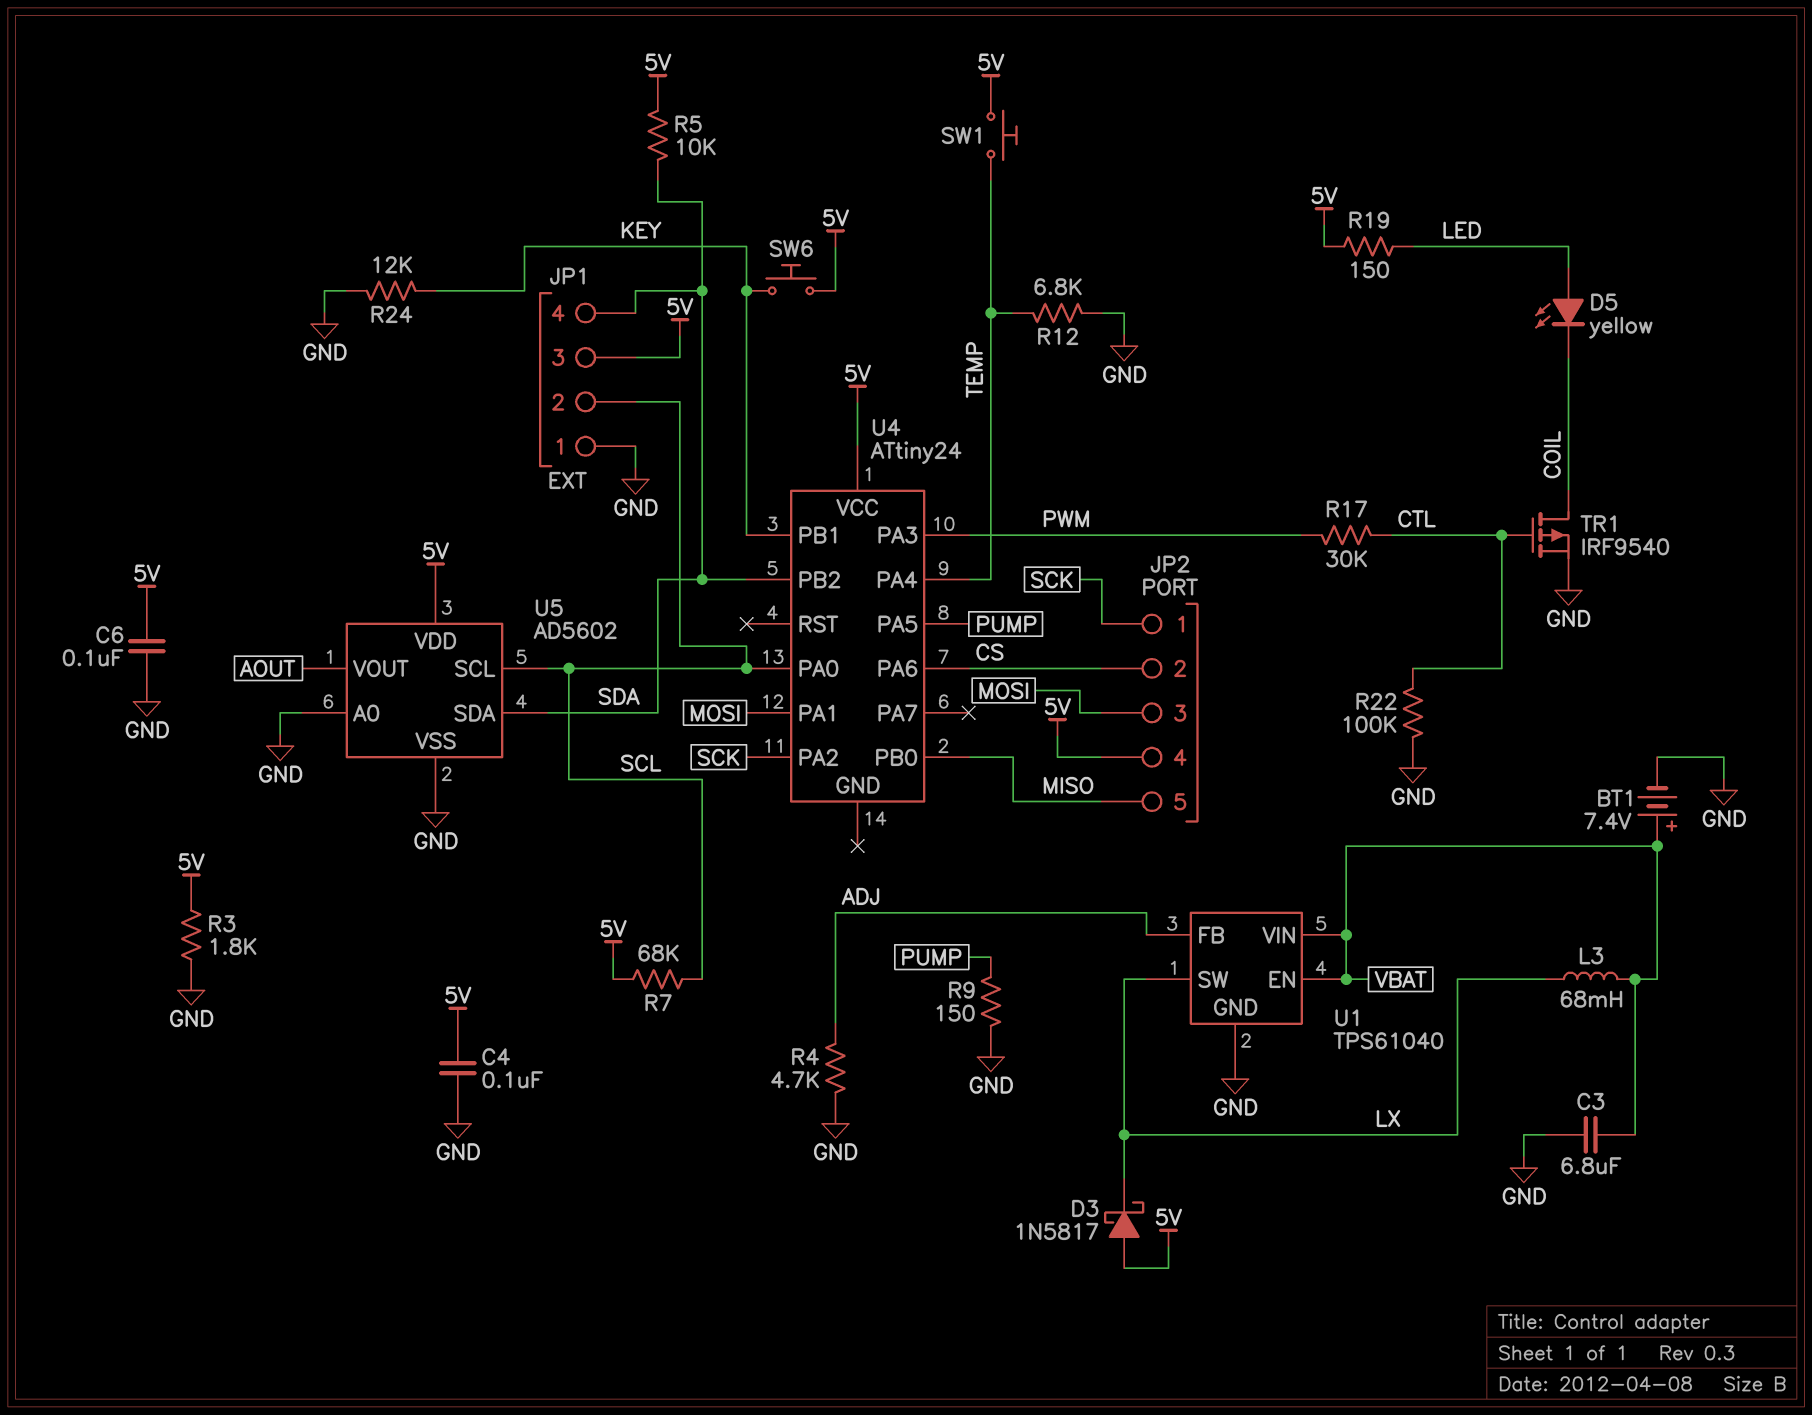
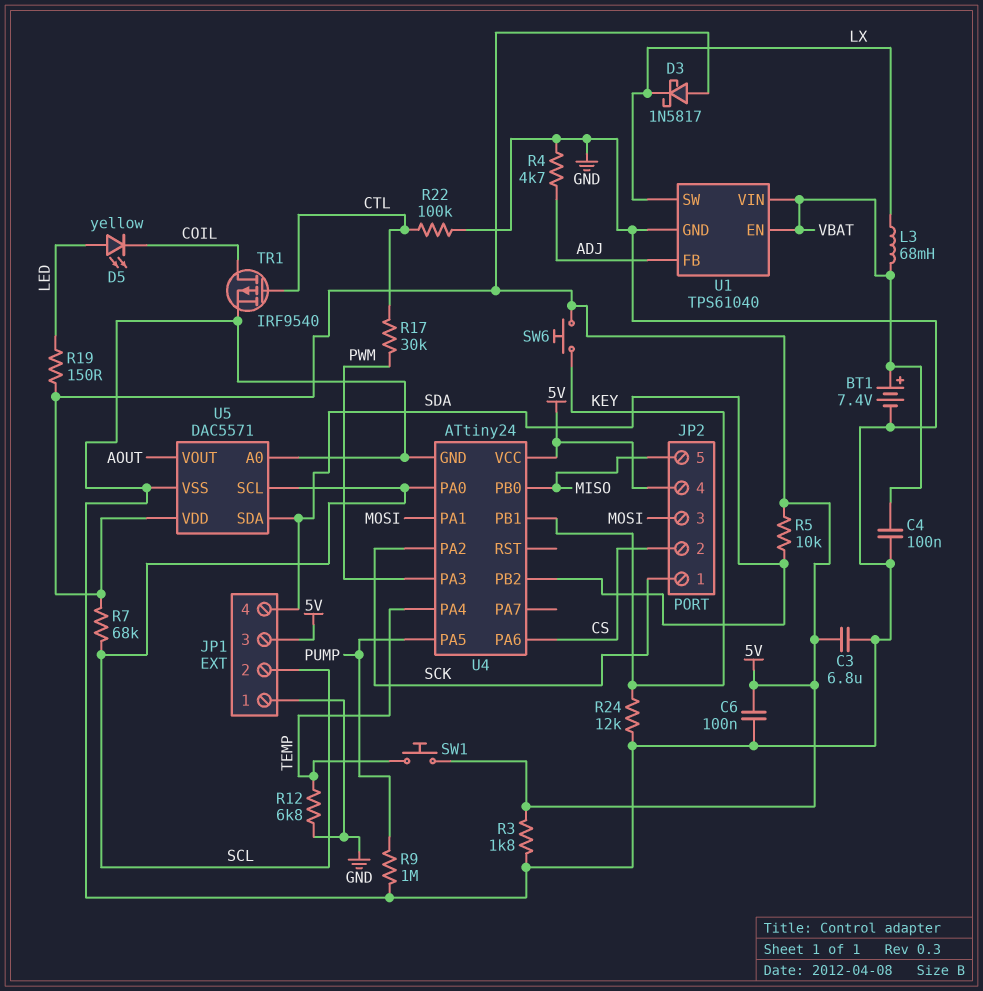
C3: 6.8uF (GND, VBAT) -> 6.8uF (5V, GND)
C4: 100nF (5V, GND) -> 100nF (GND, VBAT)
R9: 150 (GND, PUMP) -> 1M (GND, PUMP)
U4 pin GND: none -> GND
U5: AD5602 -> DAC5571

